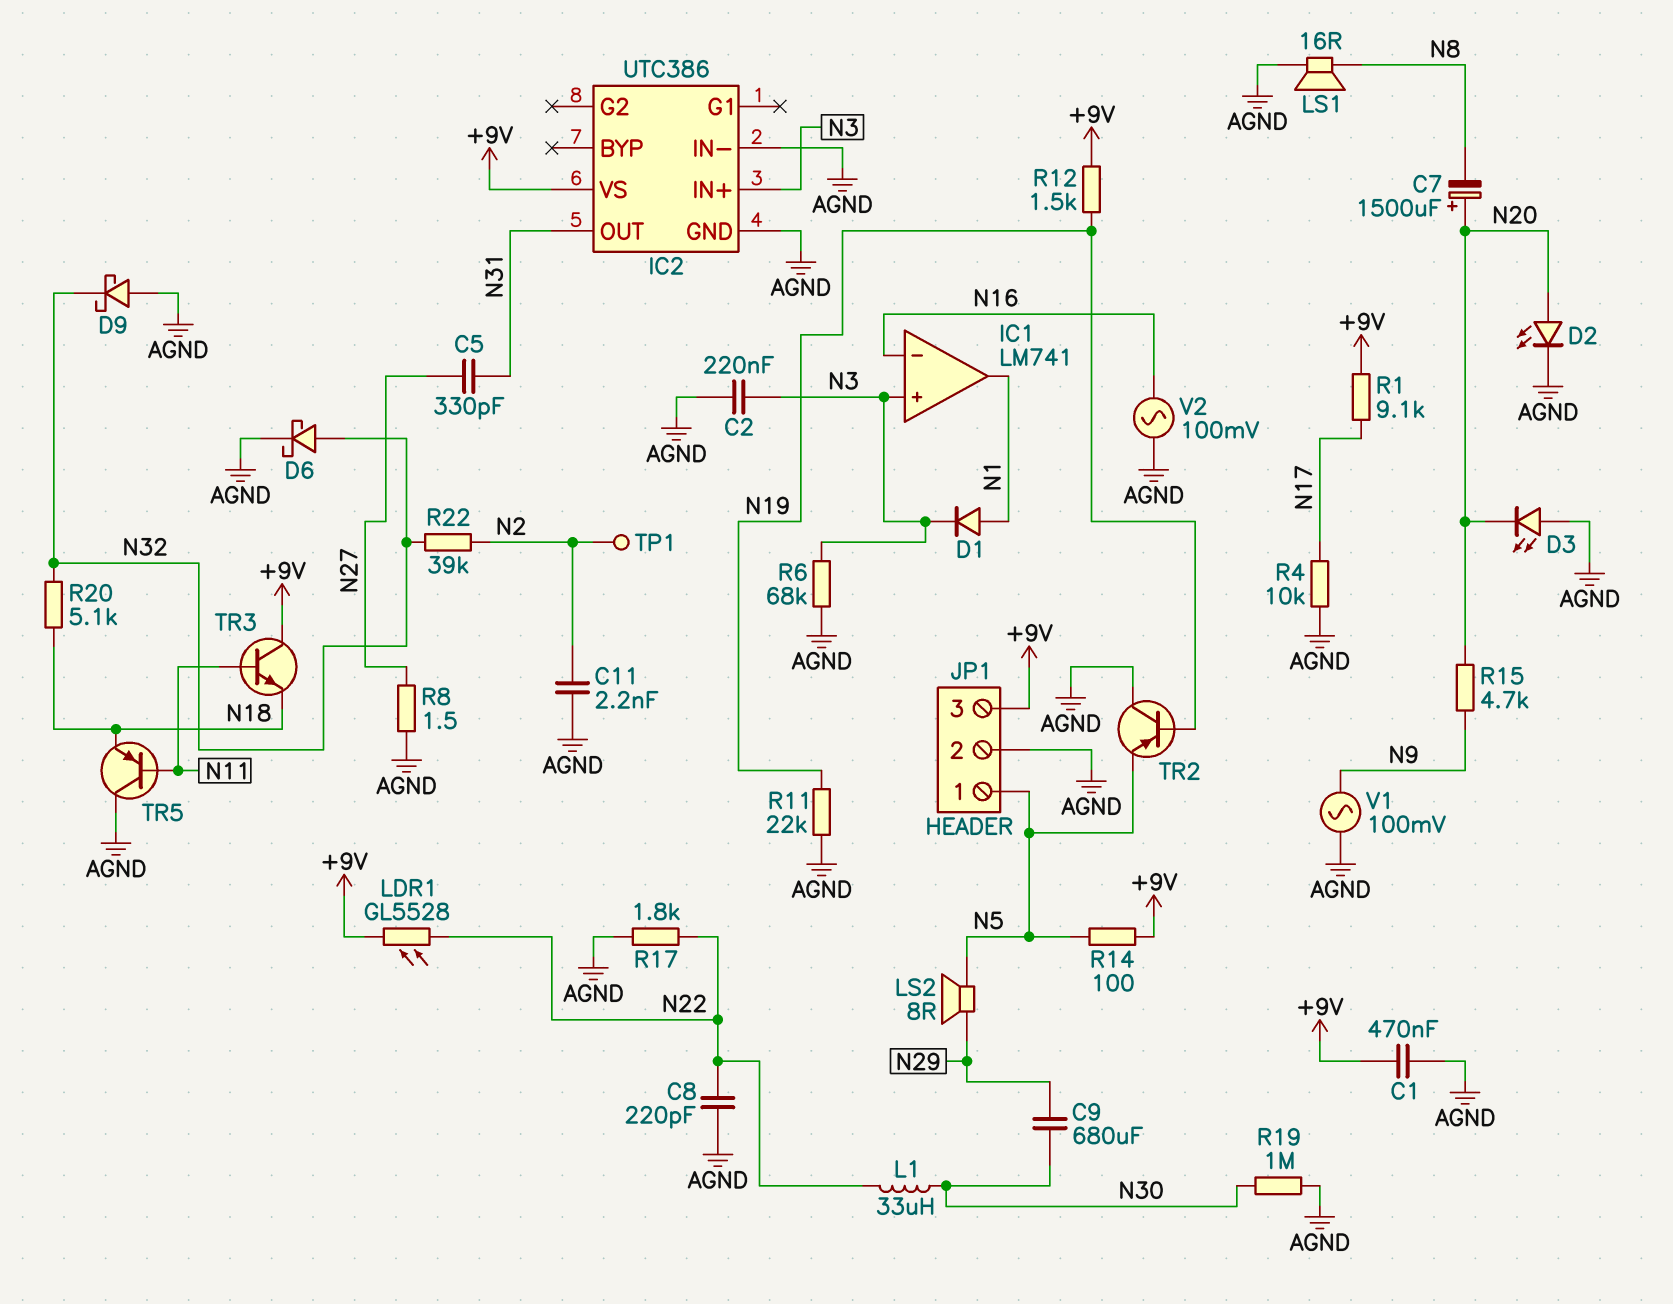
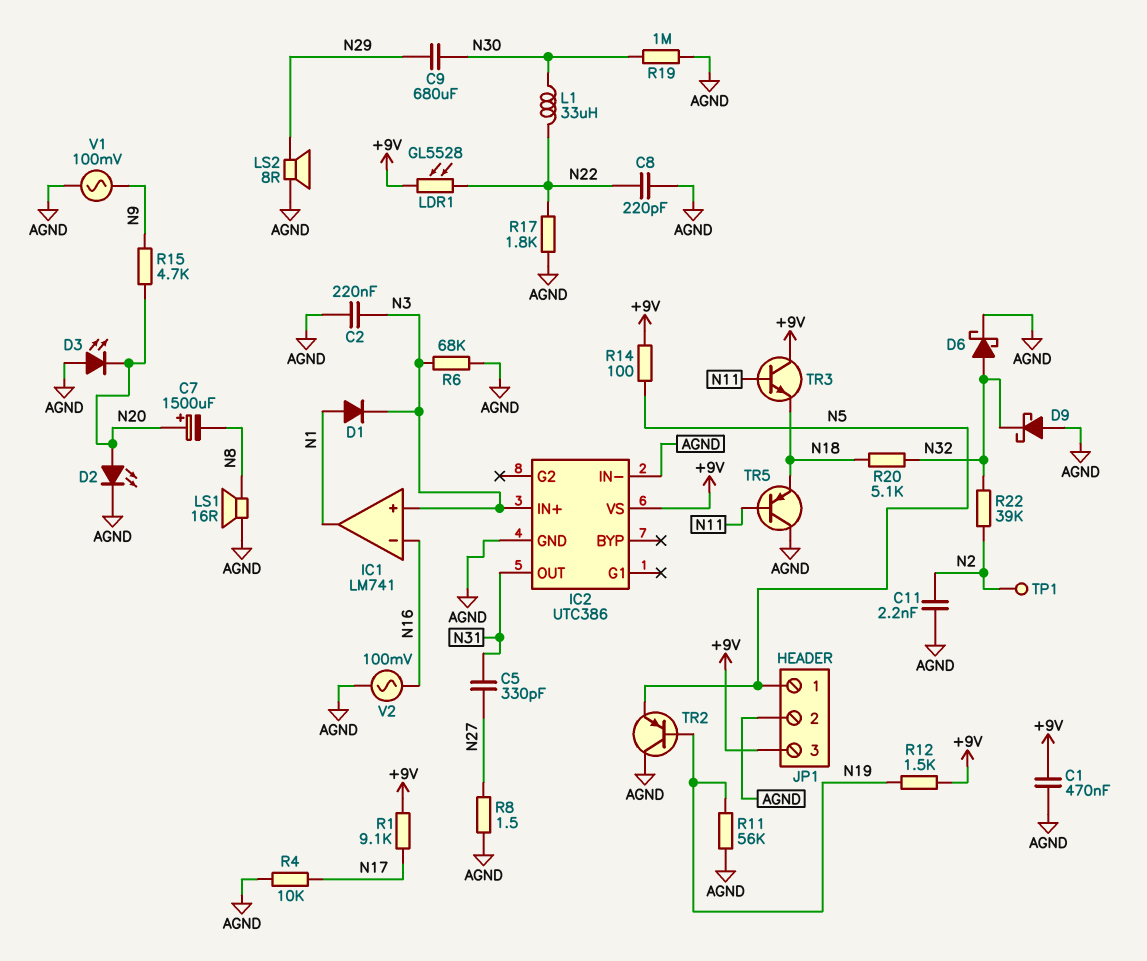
LS2: speaker 8R (N5, N29) -> speaker 8R (AGND, N29)
R11: 22k (AGND, N19) -> 56k (AGND, N19)

